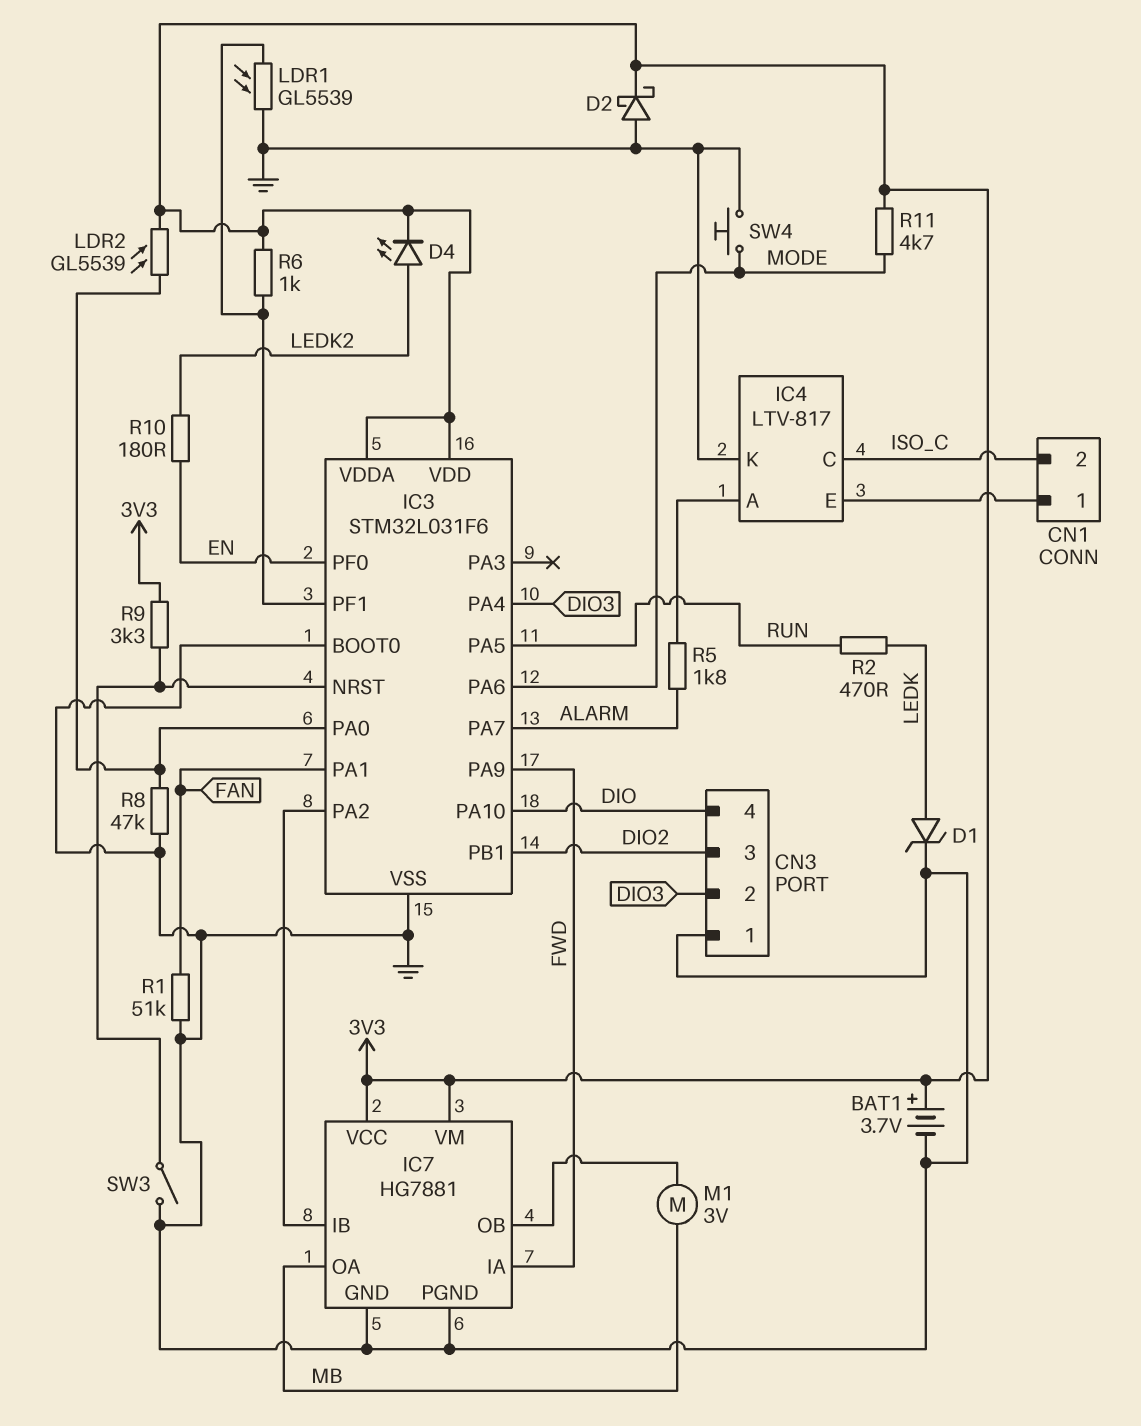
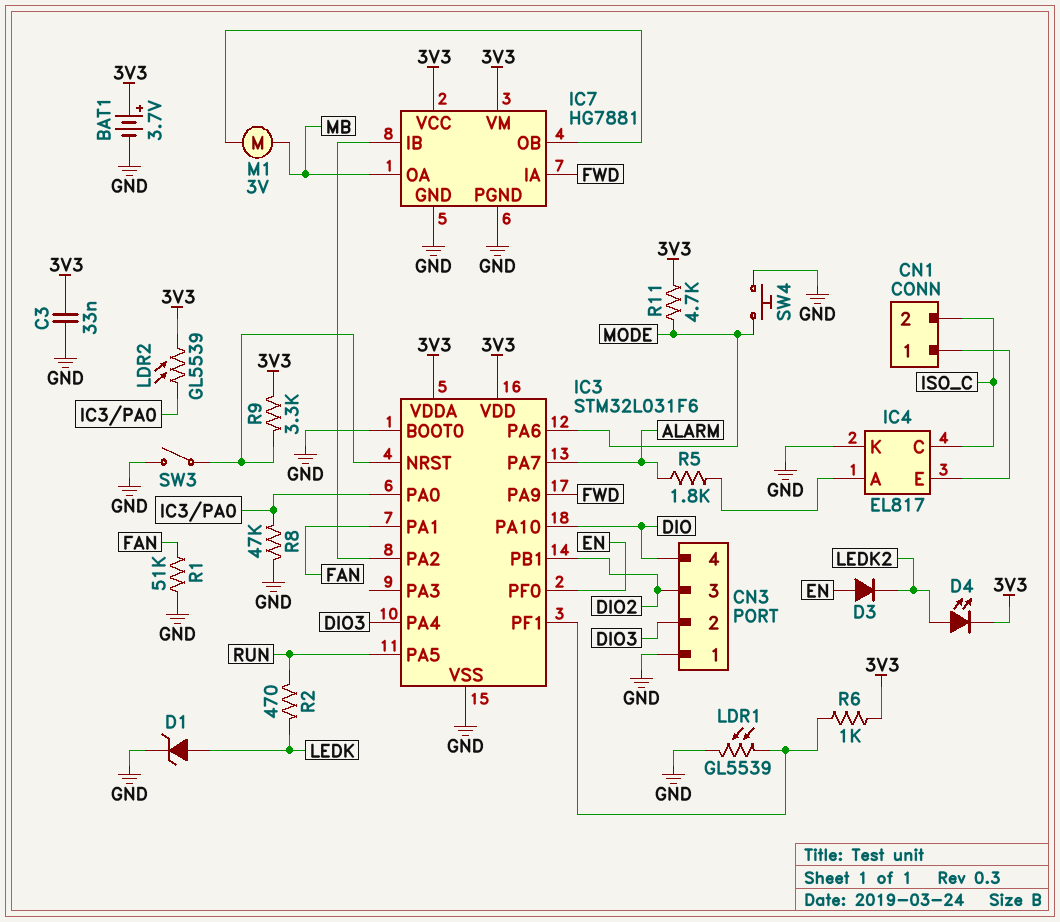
C3: none -> 33nF (3V3, GND)
D2: schottky (A GND, K 3V3) -> none
D3: none -> diode (A EN, K LEDK2)
IC4: LTV-817 -> EL817
R10: 180 (EN, LEDK2) -> none

